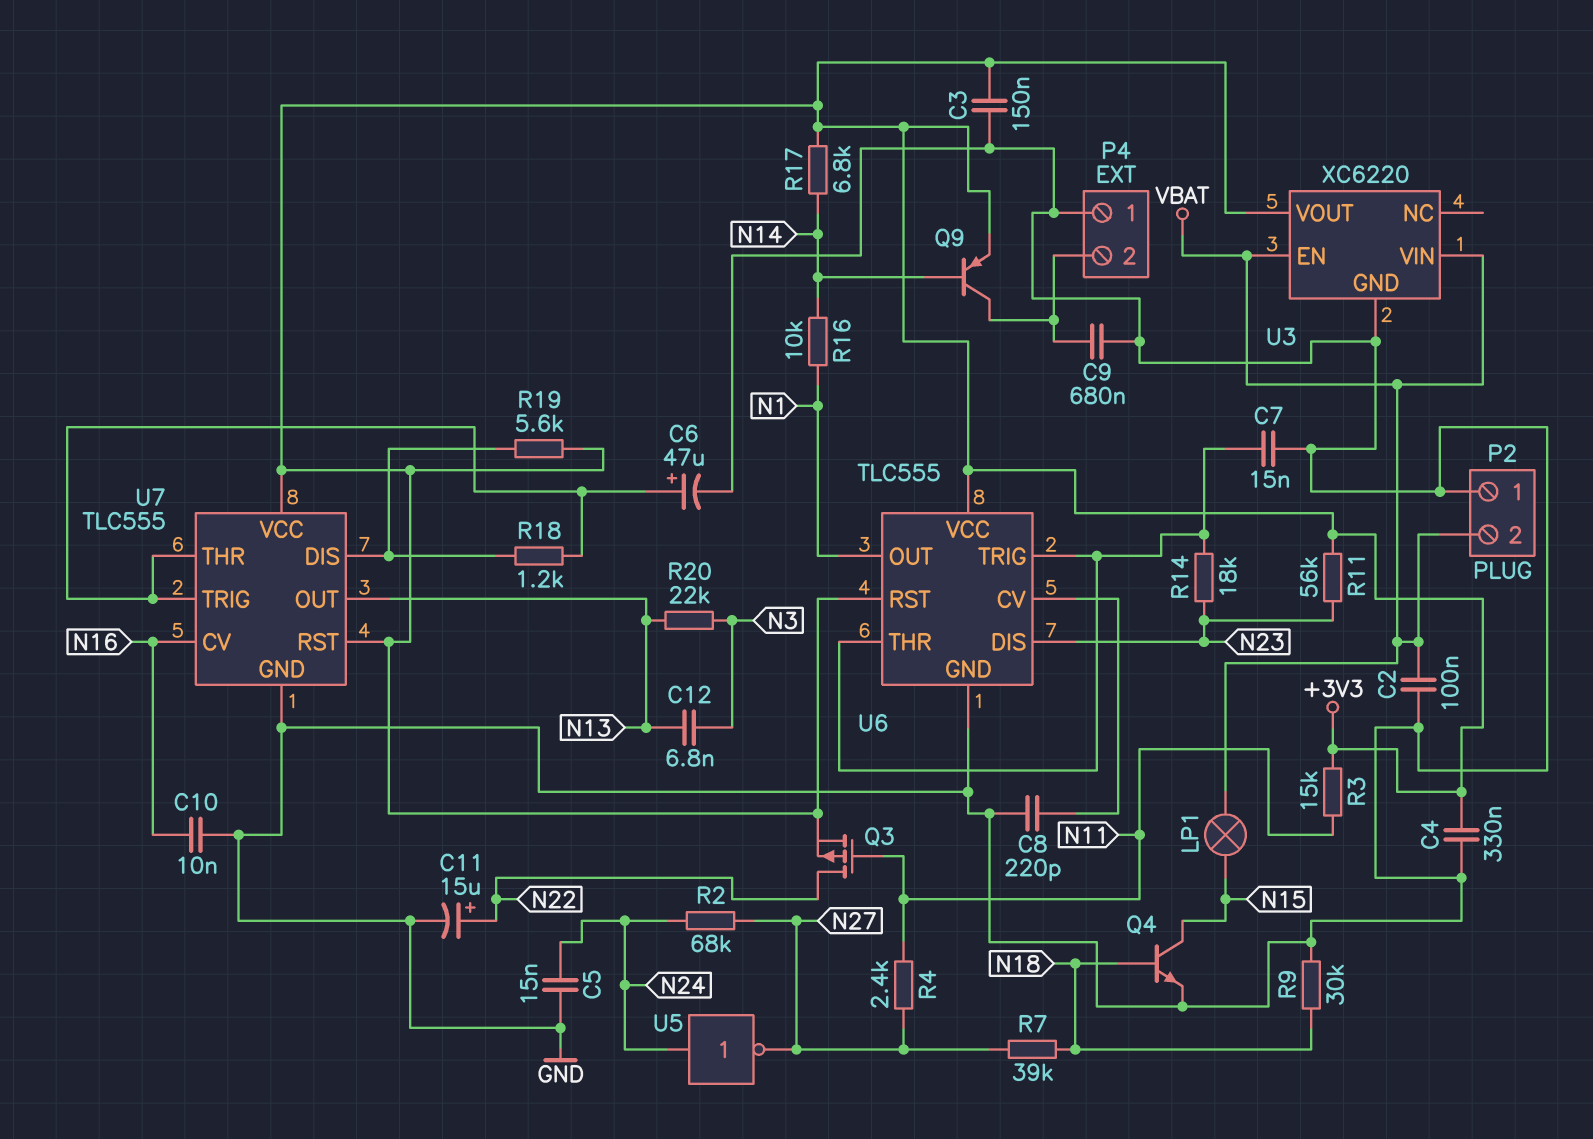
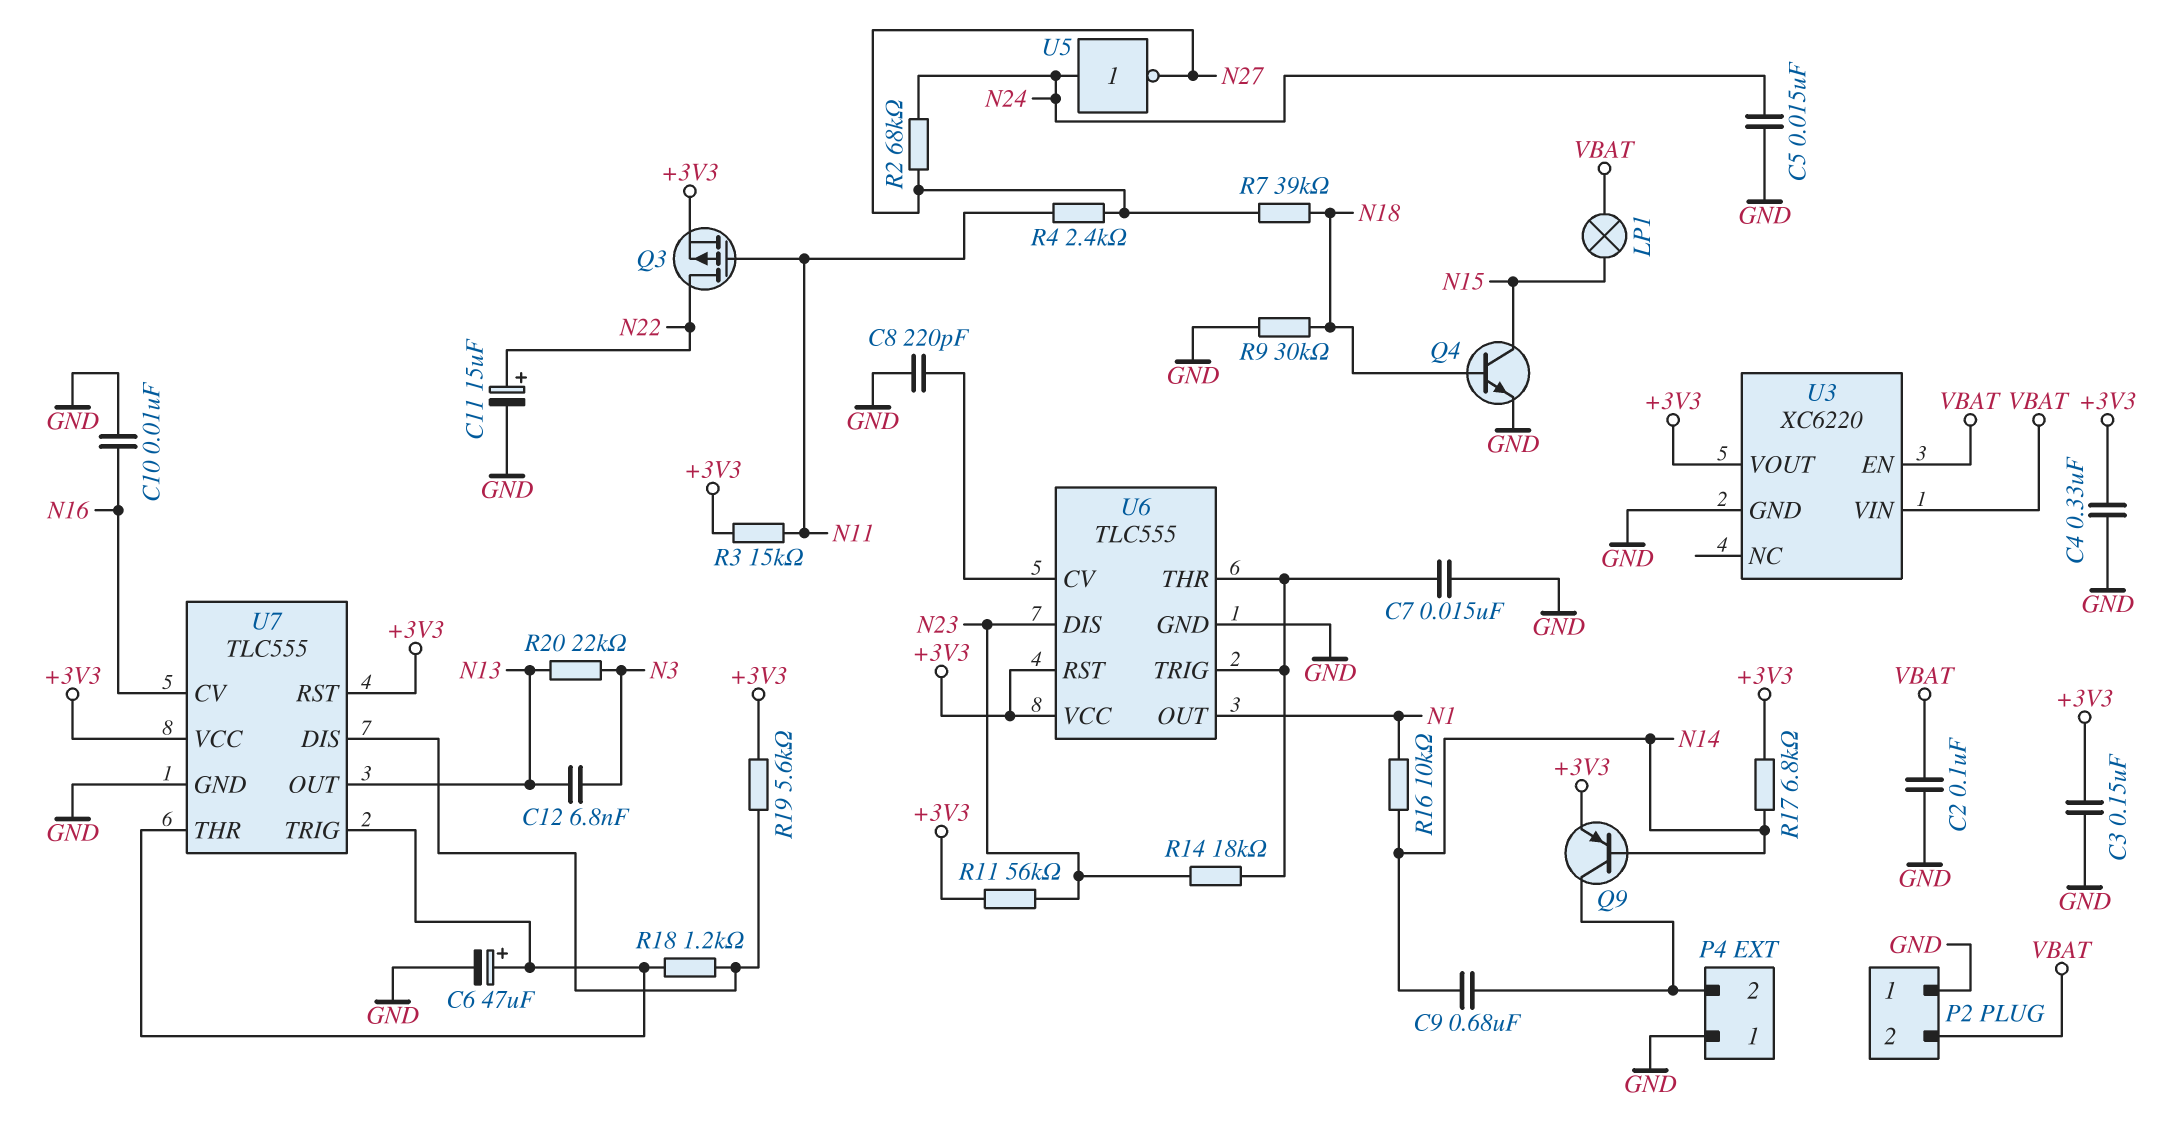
C9: 680nF (GND, P4/2) -> 680nF (N14, P4/2)

